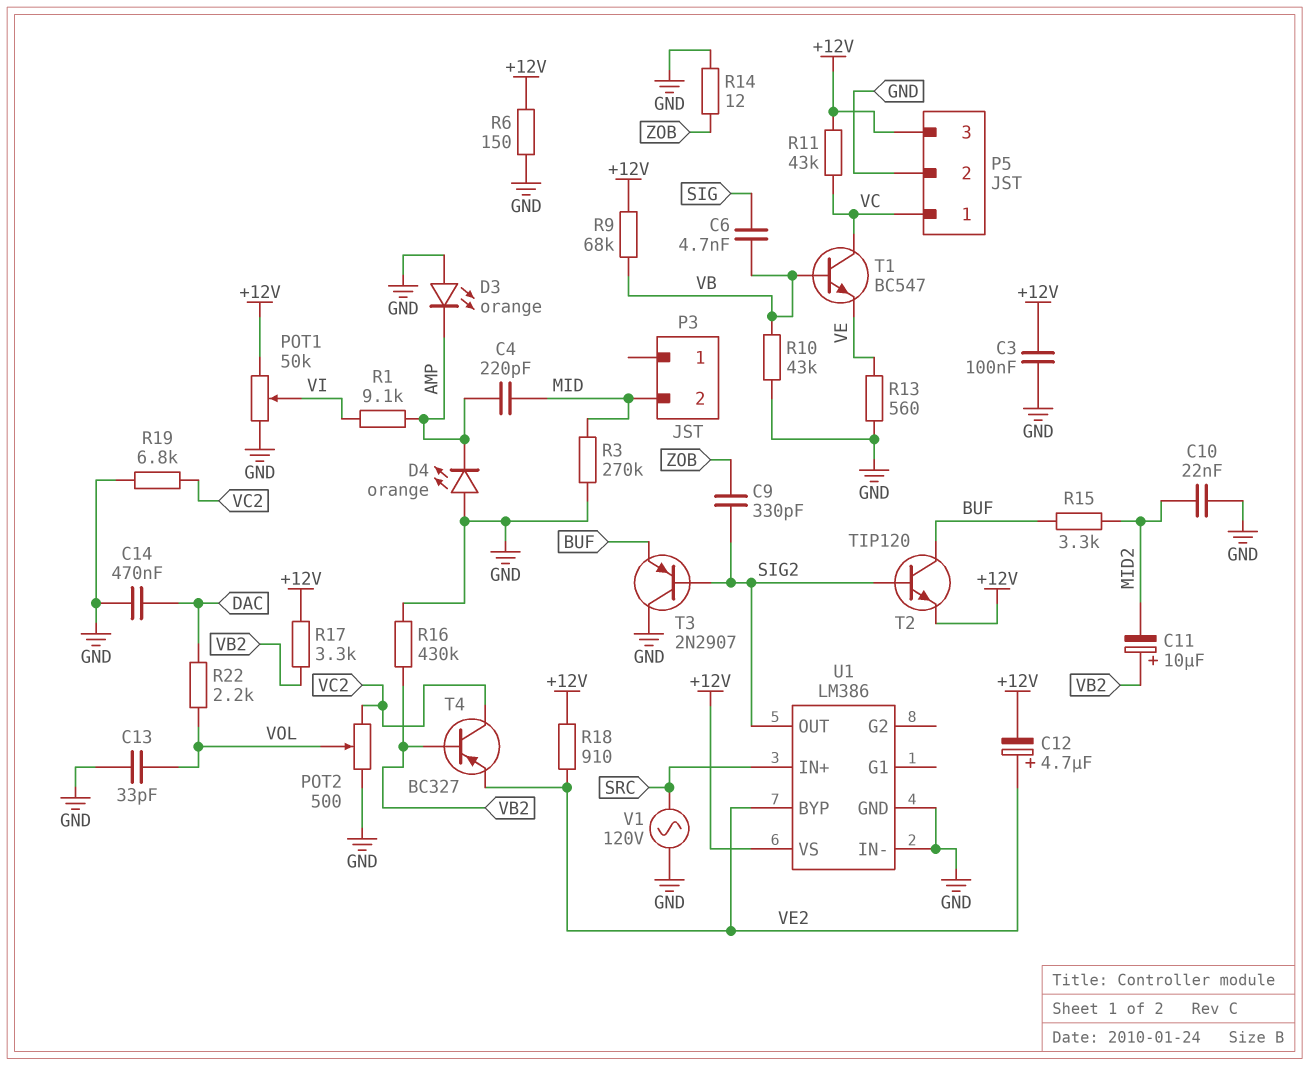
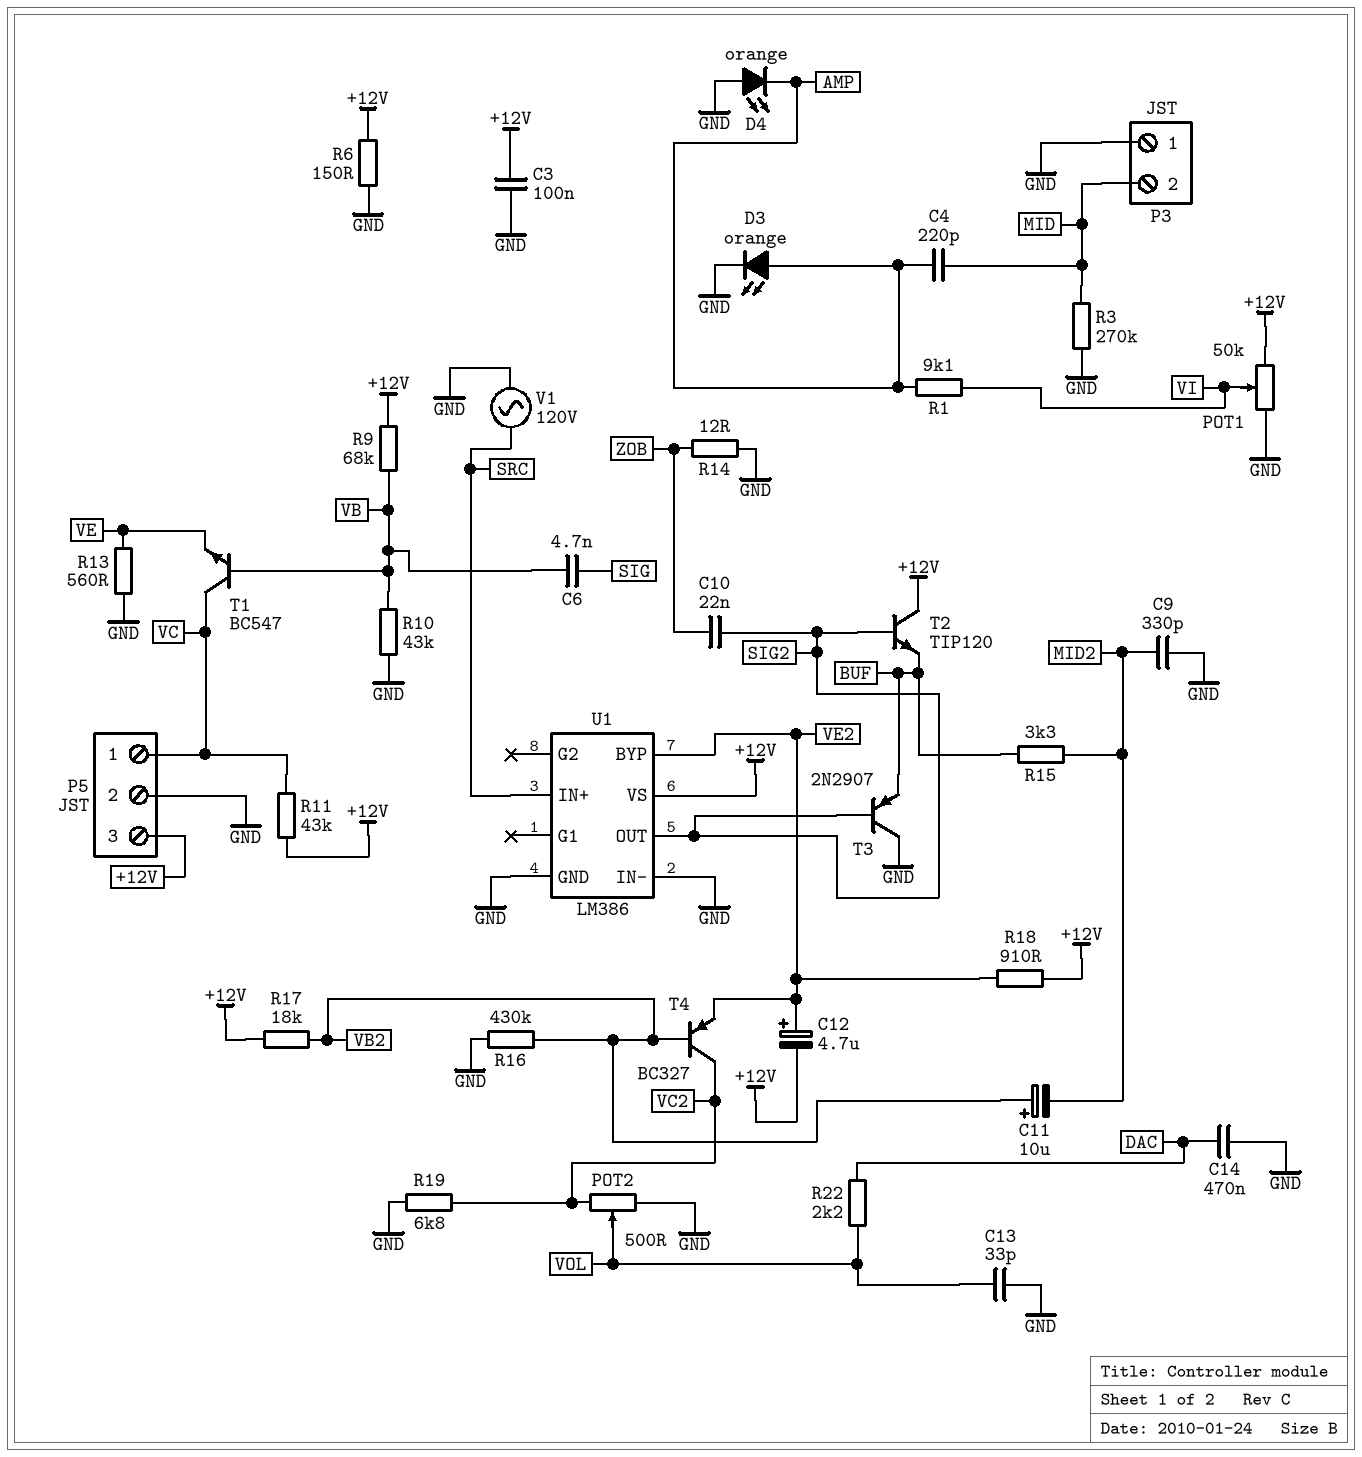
C9: 330pF (SIG2, ZOB) -> 330pF (GND, MID2)
C10: 22nF (GND, MID2) -> 22nF (SIG2, ZOB)
D3: LED orange (A GND, K AMP) -> LED orange (A AMP, K GND)
P3 pin 1: none -> GND
R17: 3.3k (+12V, VB2) -> 18k (+12V, VB2)
T2: NPN TIP120 (B SIG2, C BUF, E +12V) -> NPN TIP120 (B SIG2, C +12V, E BUF)

